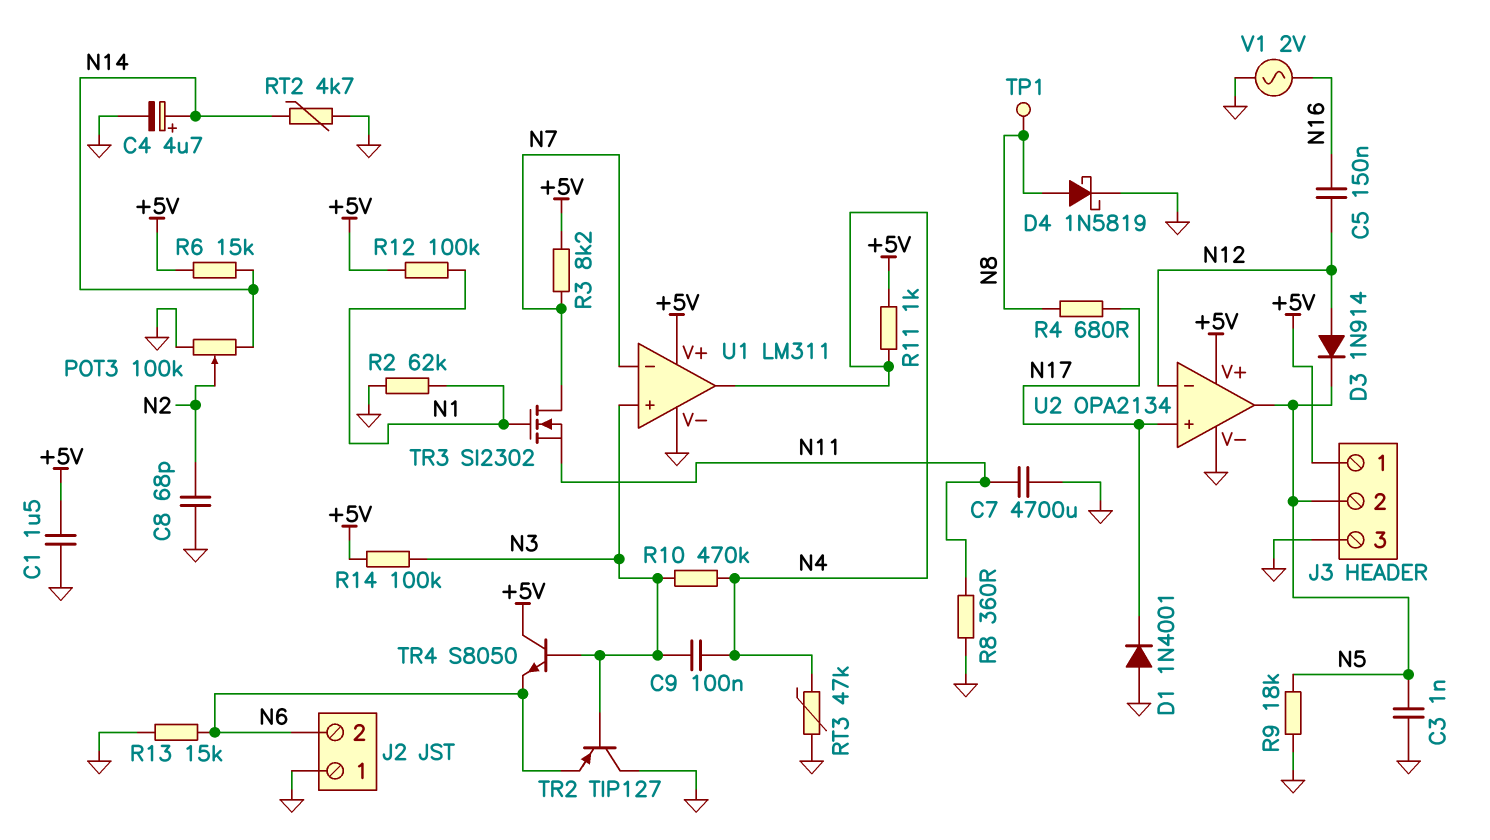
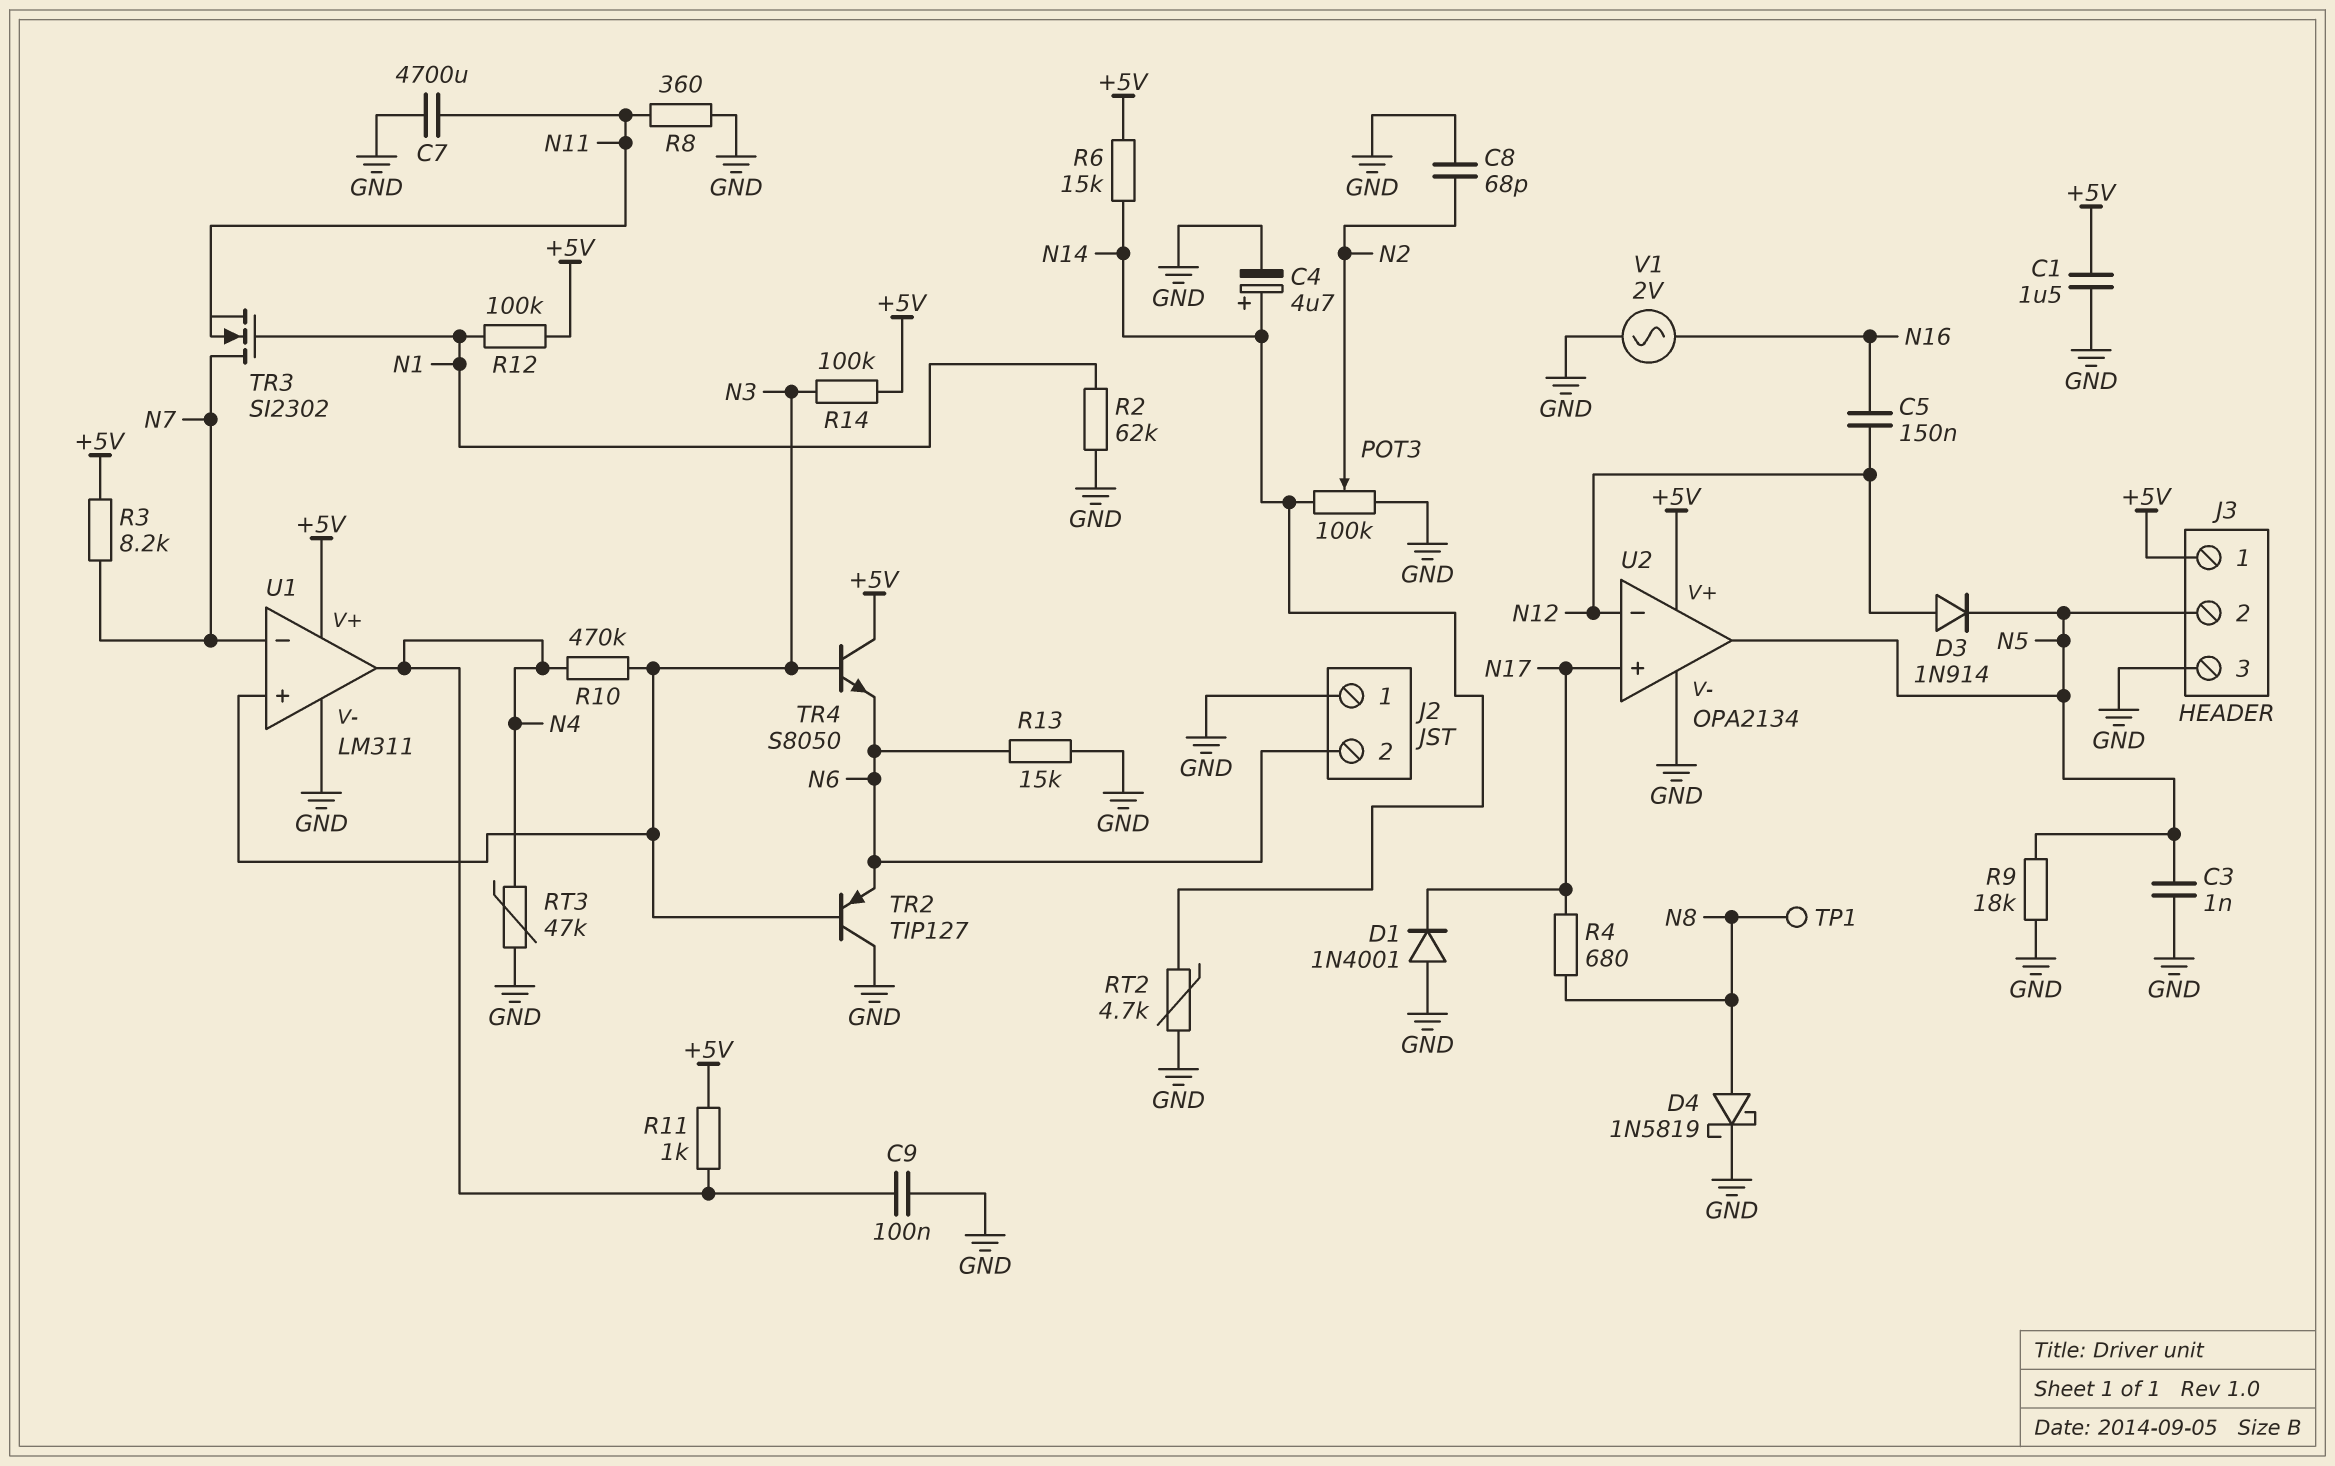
C9: 100nF (N3, N4) -> 100nF (GND, N4)

